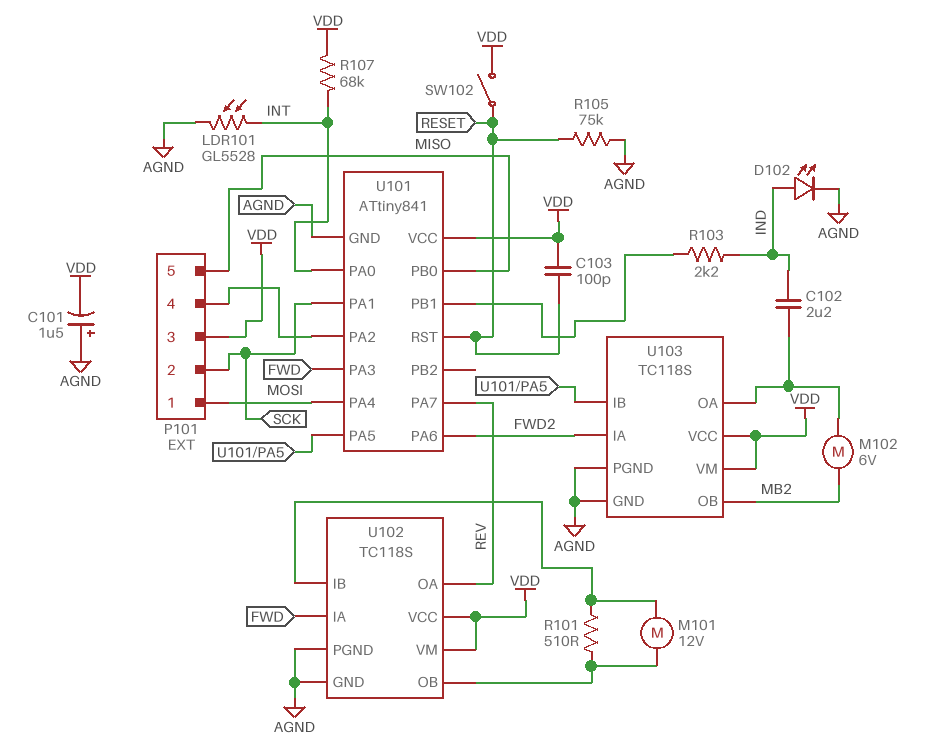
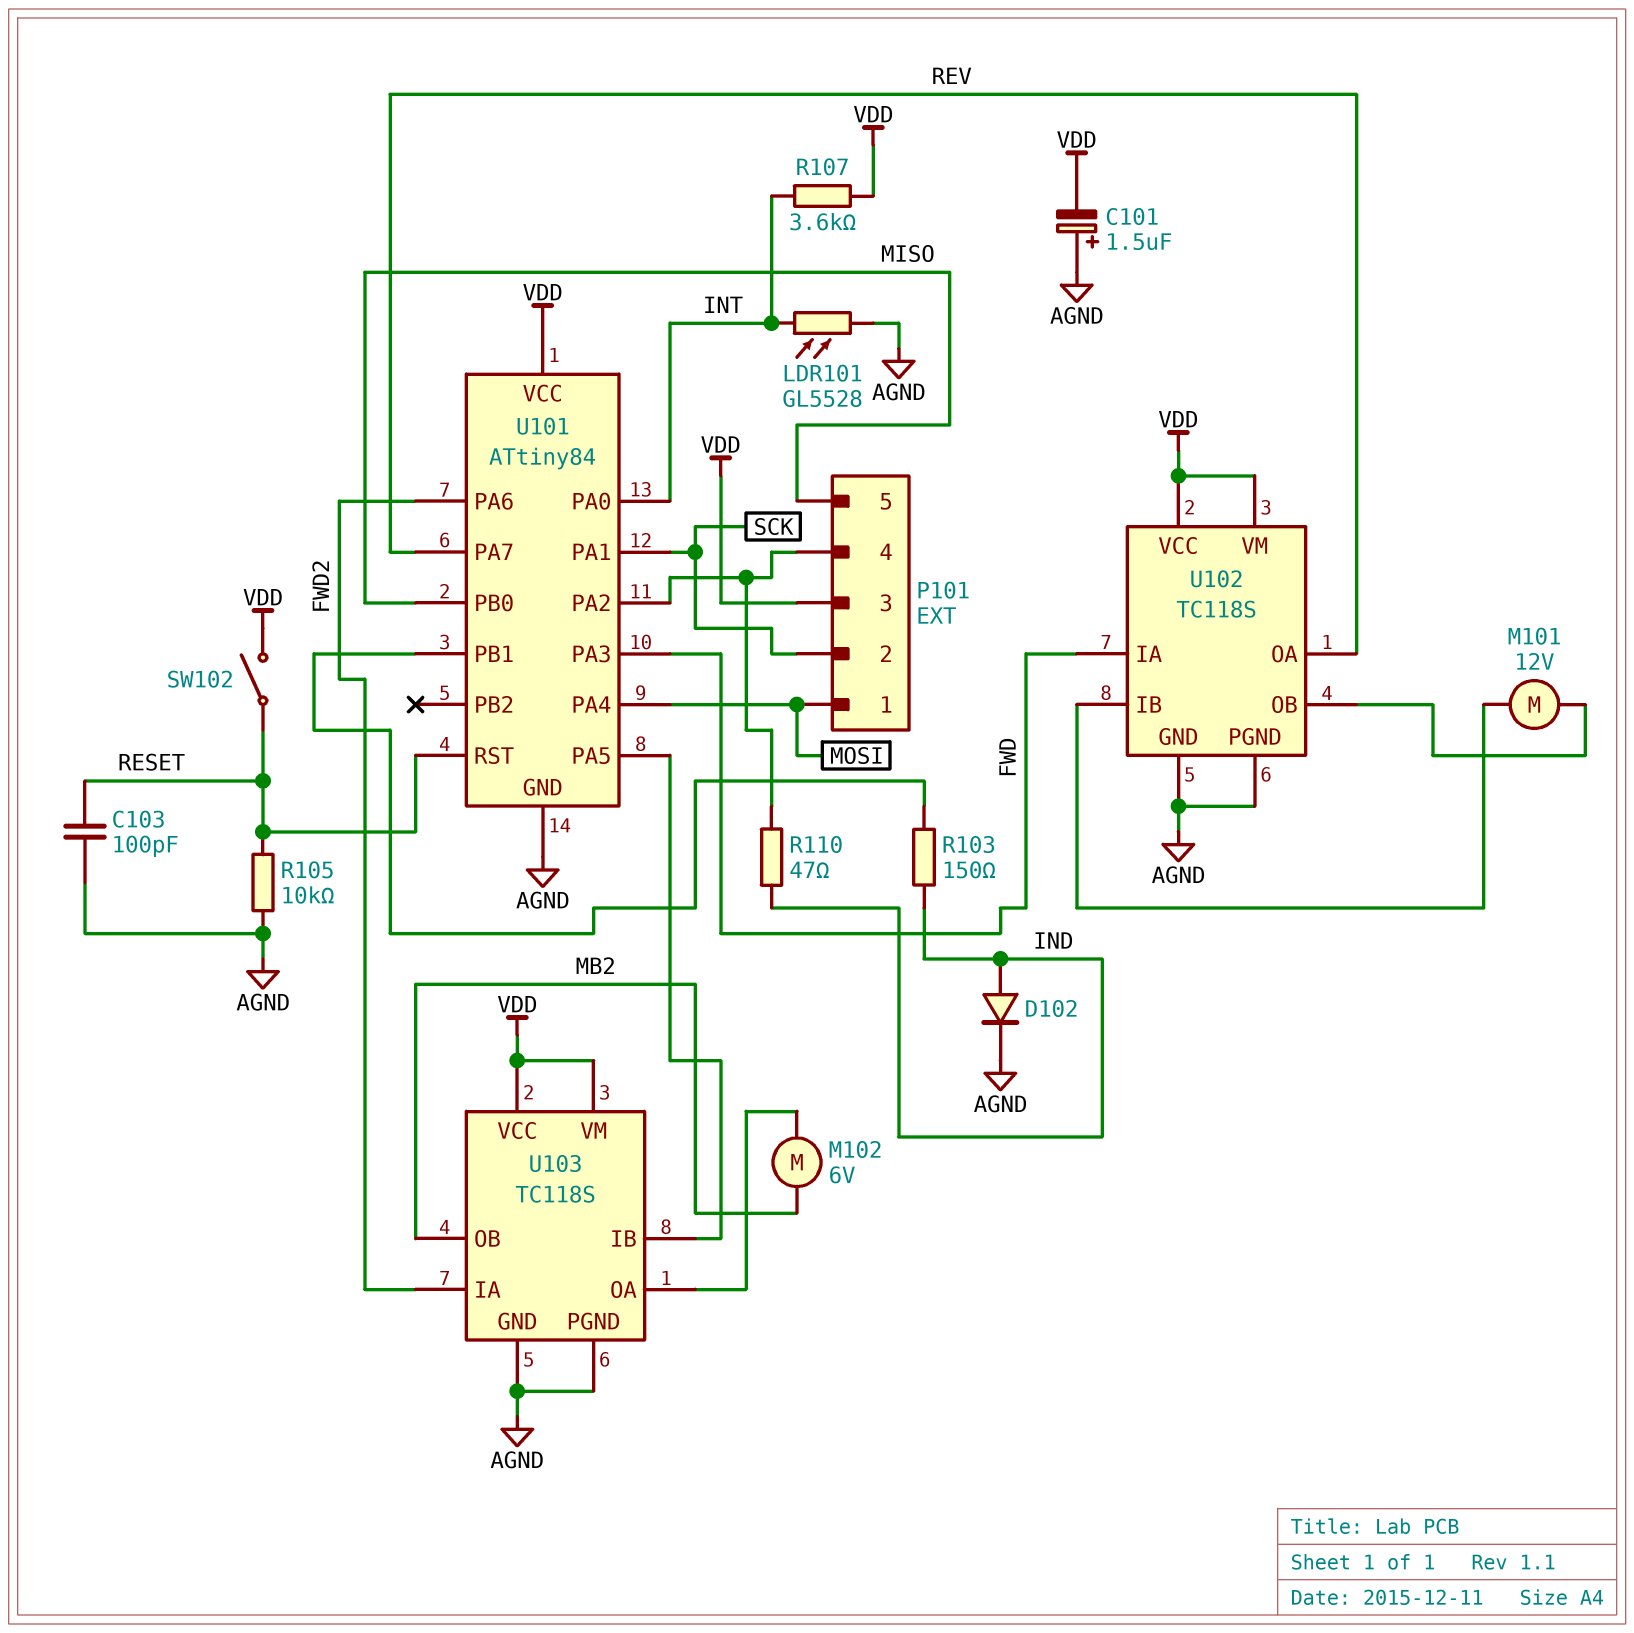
C102: 2.2uF (IND, U103/OA) -> none
C103: 100pF (RESET, VDD) -> 100pF (AGND, RESET)
D102: LED (A IND, K AGND) -> diode (A IND, K AGND)
R101: 510 (U102/IB, U102/OB) -> none
R103: 2.2k (IND, U101/PB1) -> 150 (IND, U101/PB1)
R105: 75k (AGND, RESET) -> 10k (AGND, RESET)
R107: 68k (INT, VDD) -> 3.6k (INT, VDD)
R110: none -> 47 (IND, P101/4)
U101: ATtiny841 -> ATtiny84

